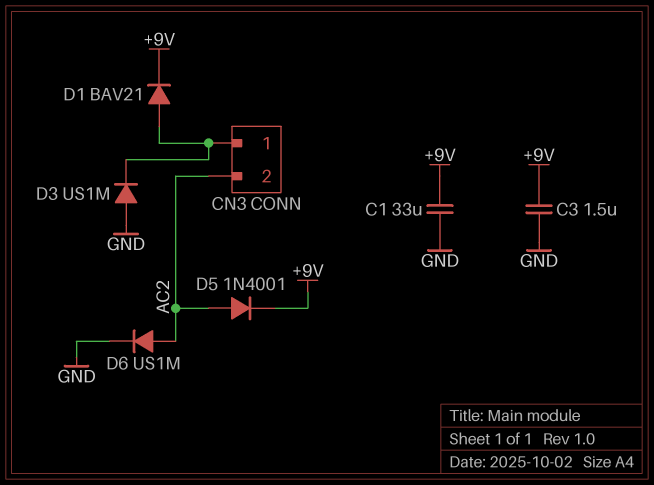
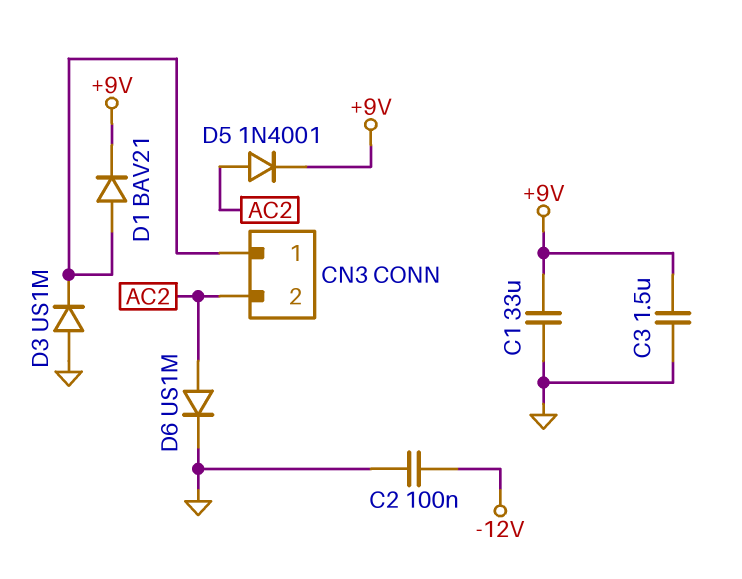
C2: none -> 100nF (-12V, GND)

